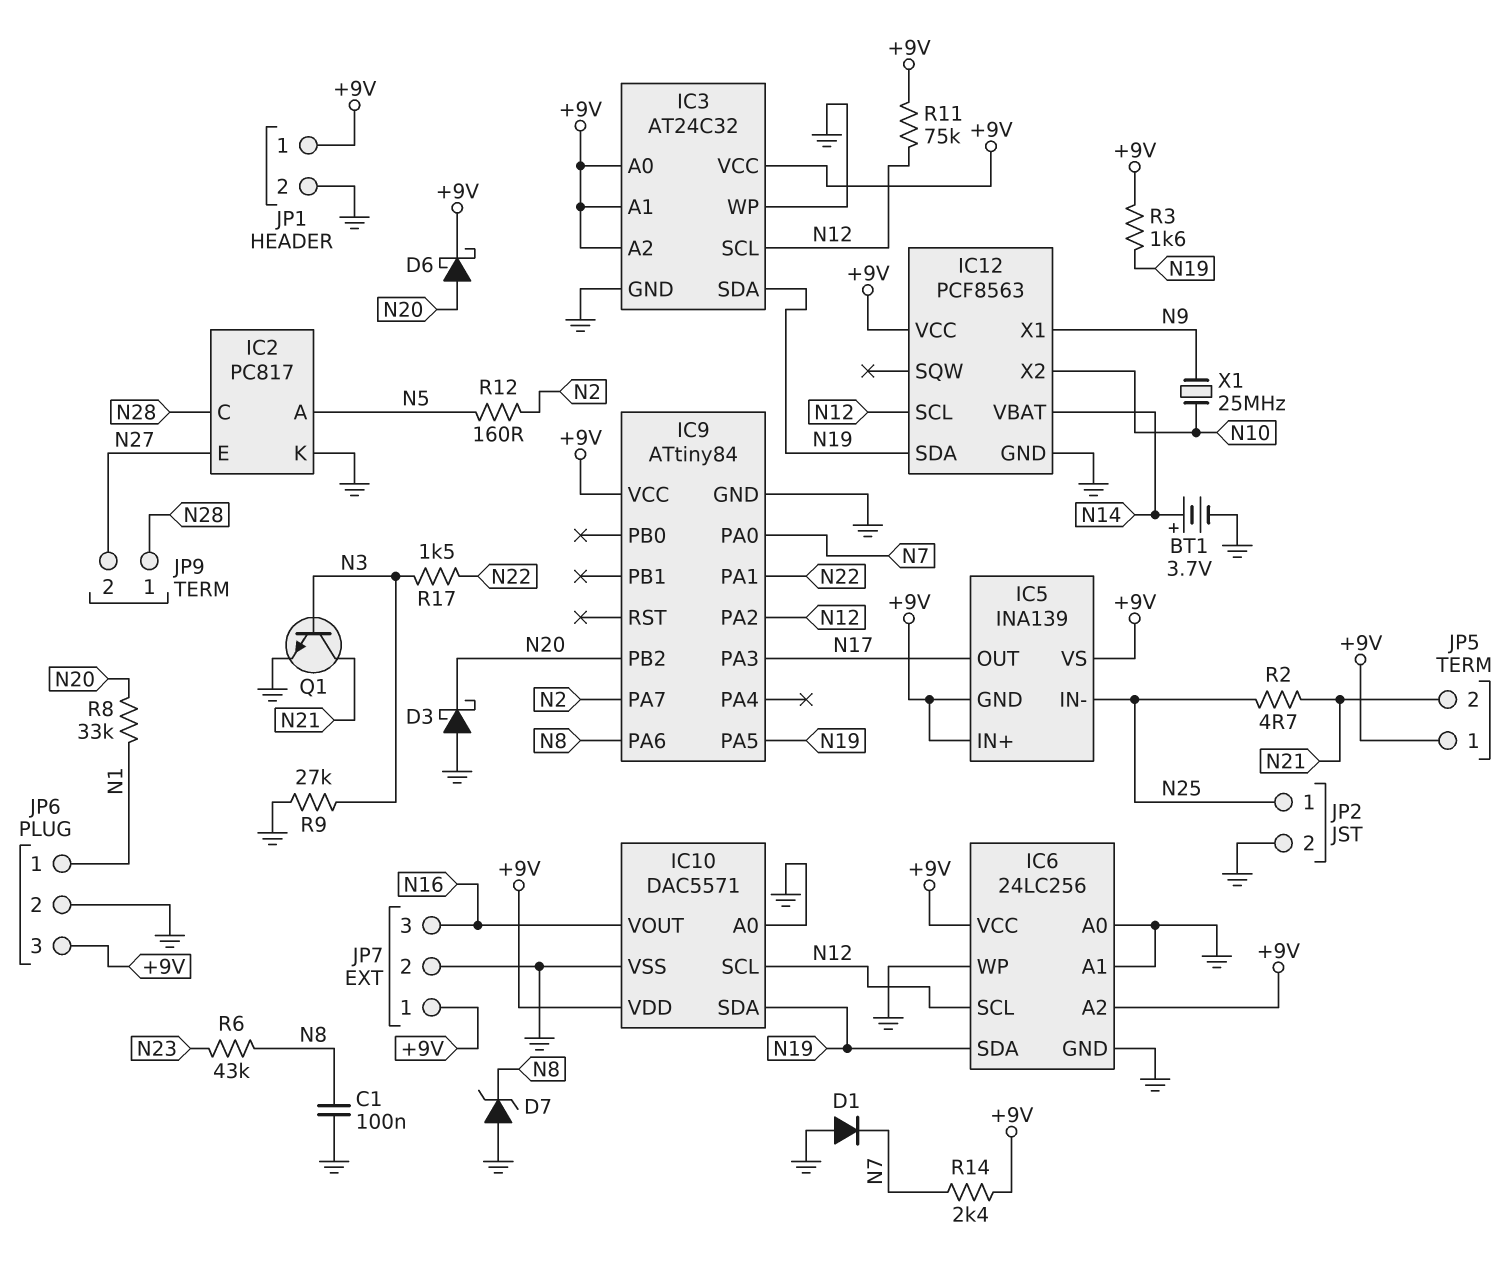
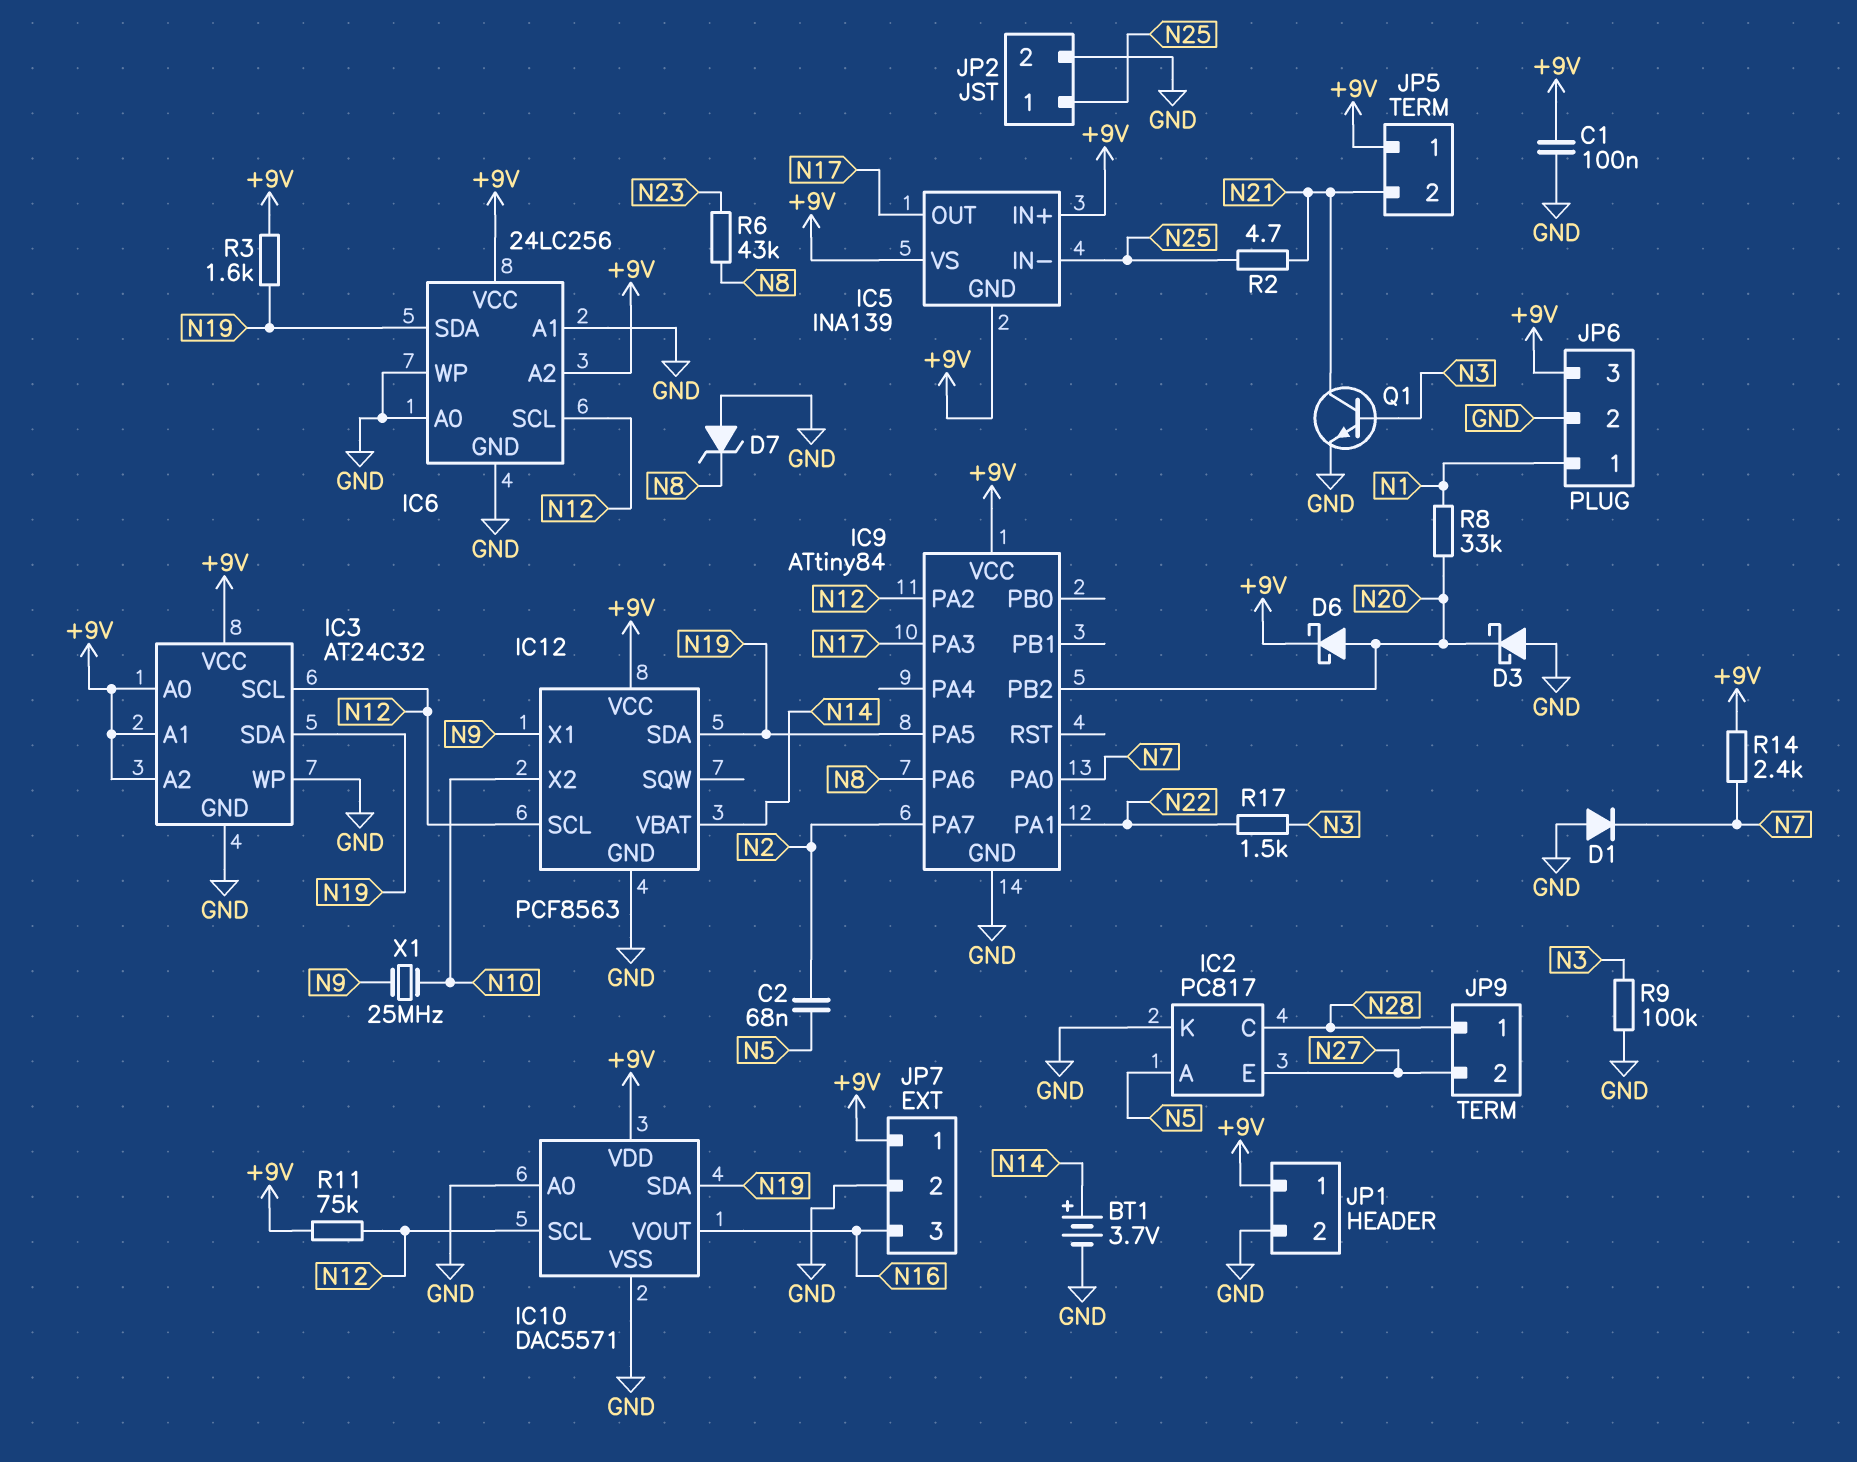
C1: 100nF (GND, N8) -> 100nF (+9V, GND)
C2: none -> 68nF (N2, N5)
R9: 27k (GND, N3) -> 100k (GND, N3)
R12: 160 (N2, N5) -> none

